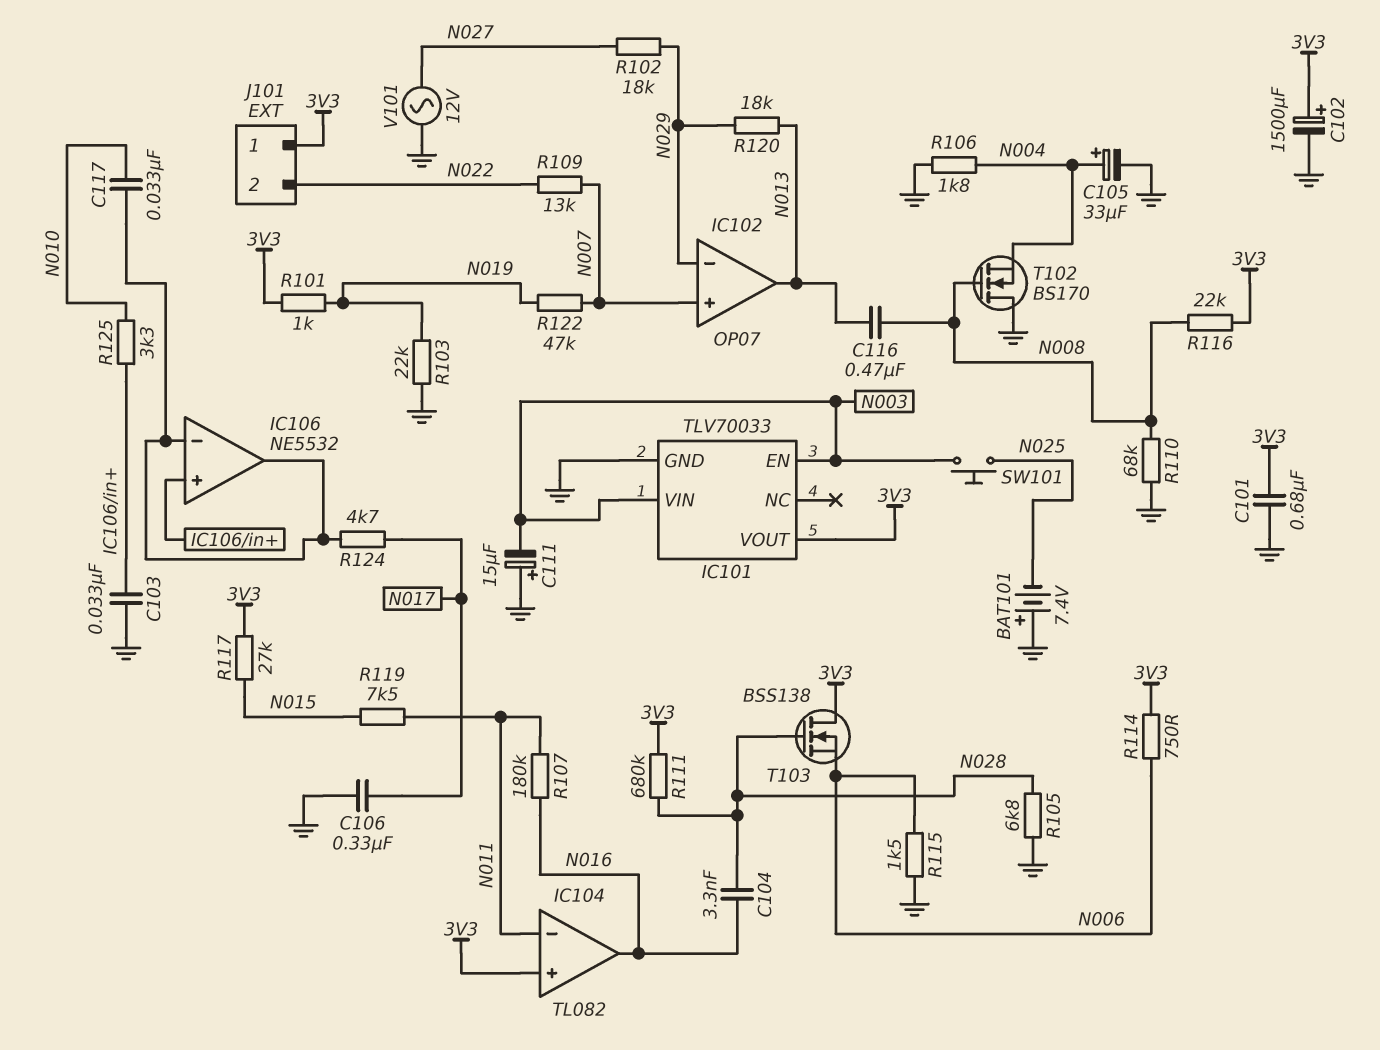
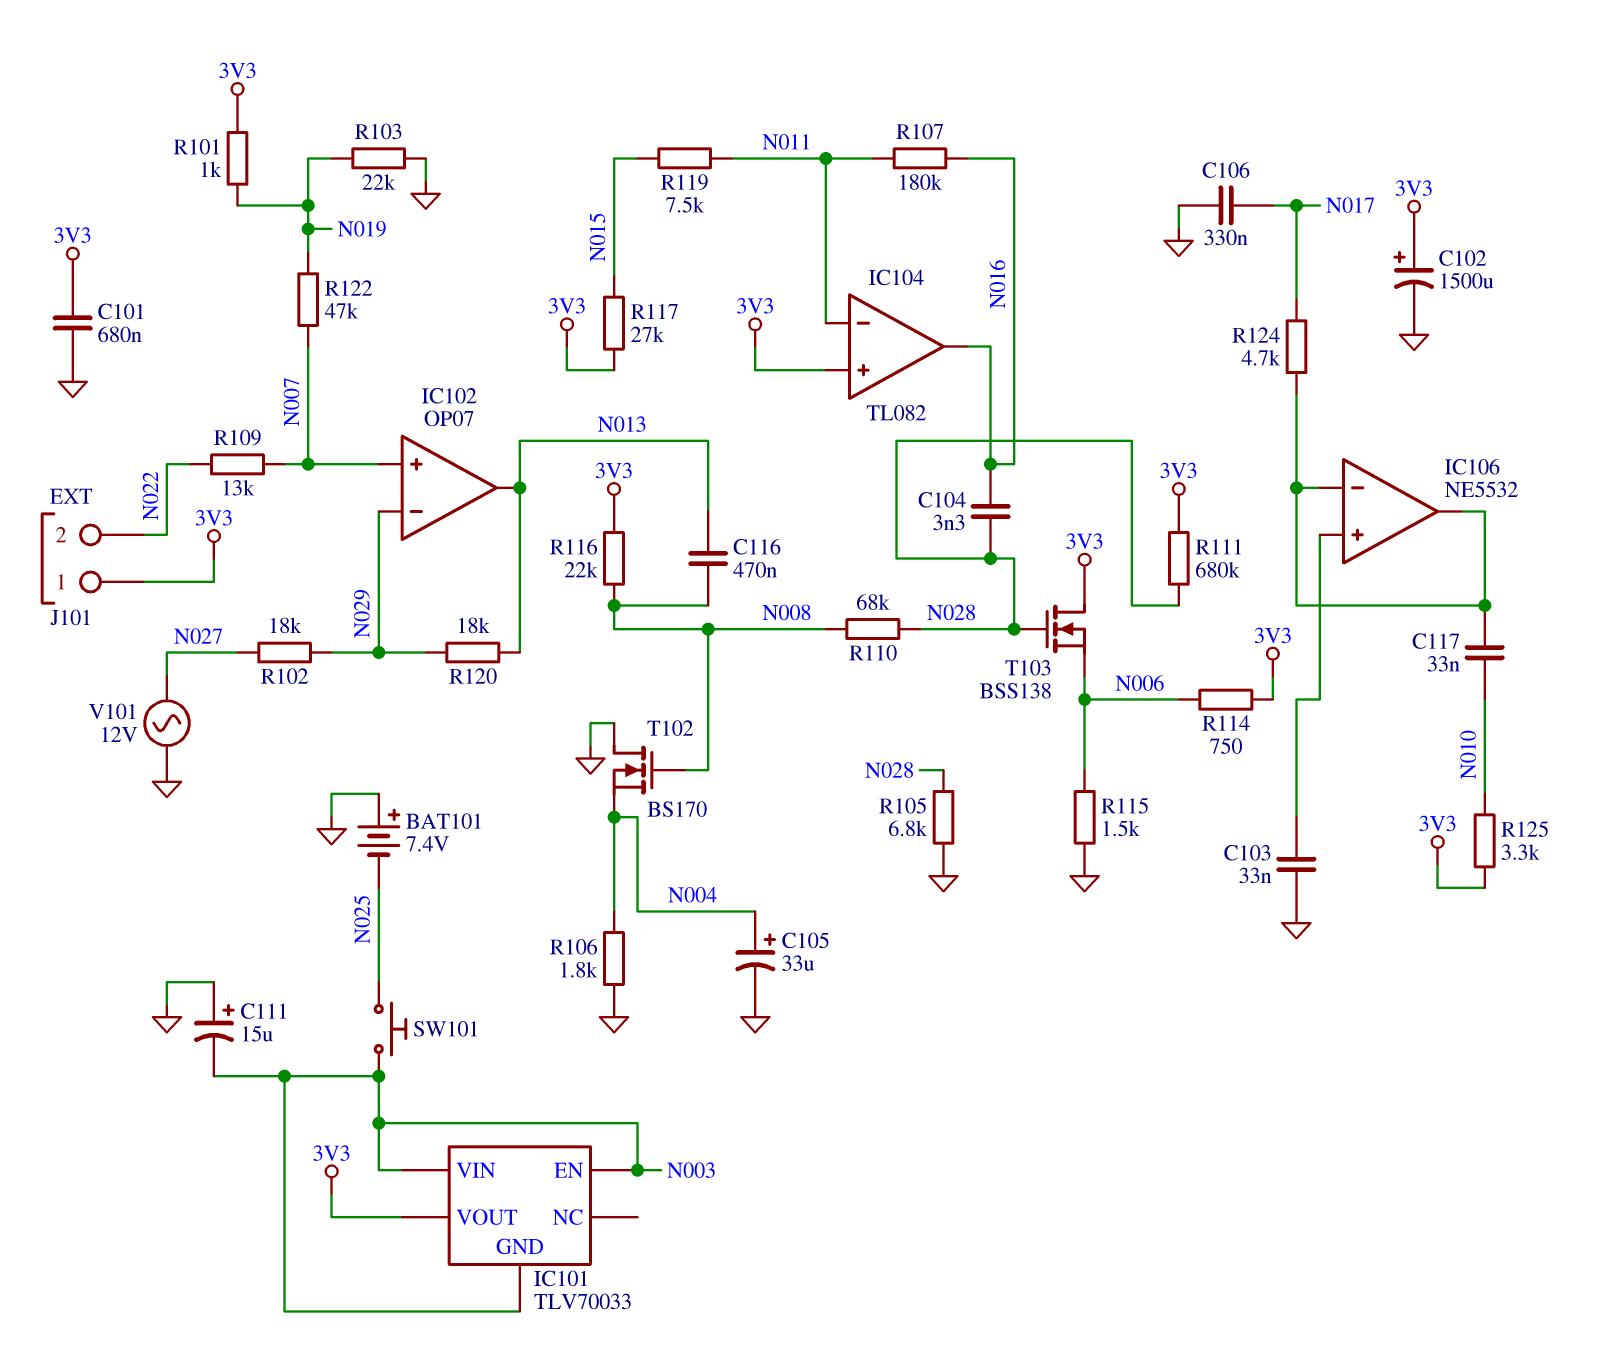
IC101 pin GND: GND -> N003
R110: 68k (GND, N008) -> 68k (N008, N028)
R125: 3.3k (IC106/in+, N010) -> 3.3k (3V3, N010)

